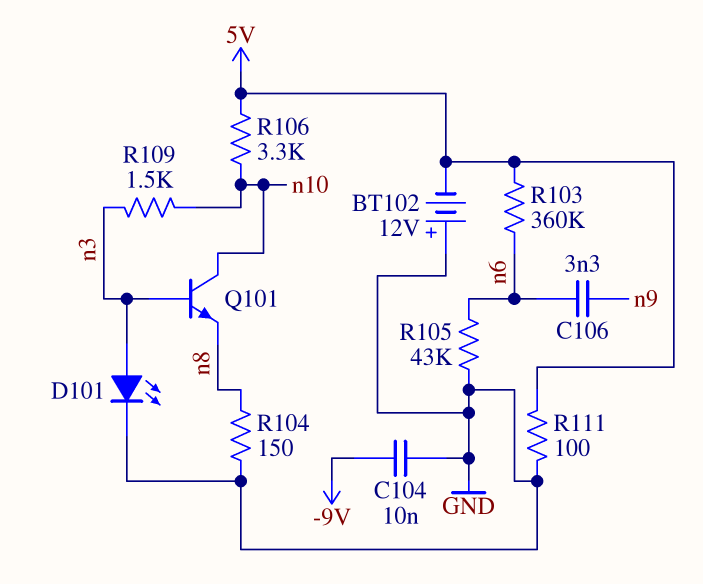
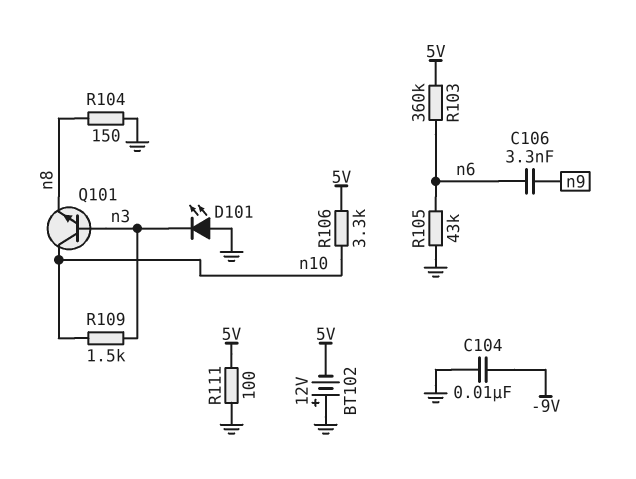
D101: LED (A n3, K GND) -> LED (A GND, K n3)

